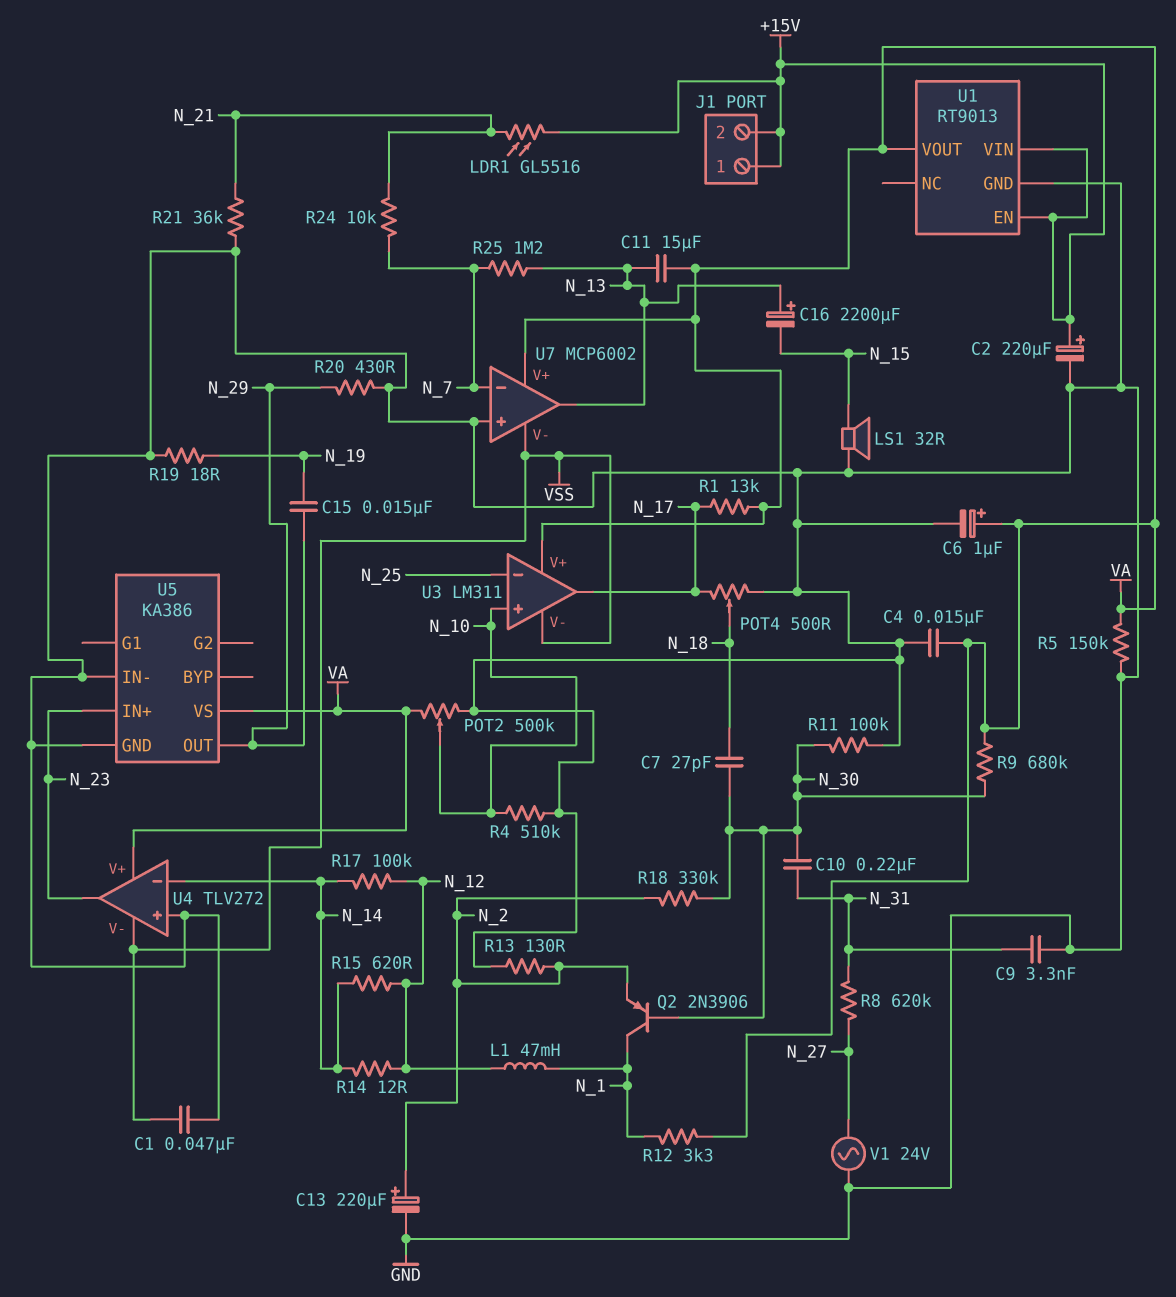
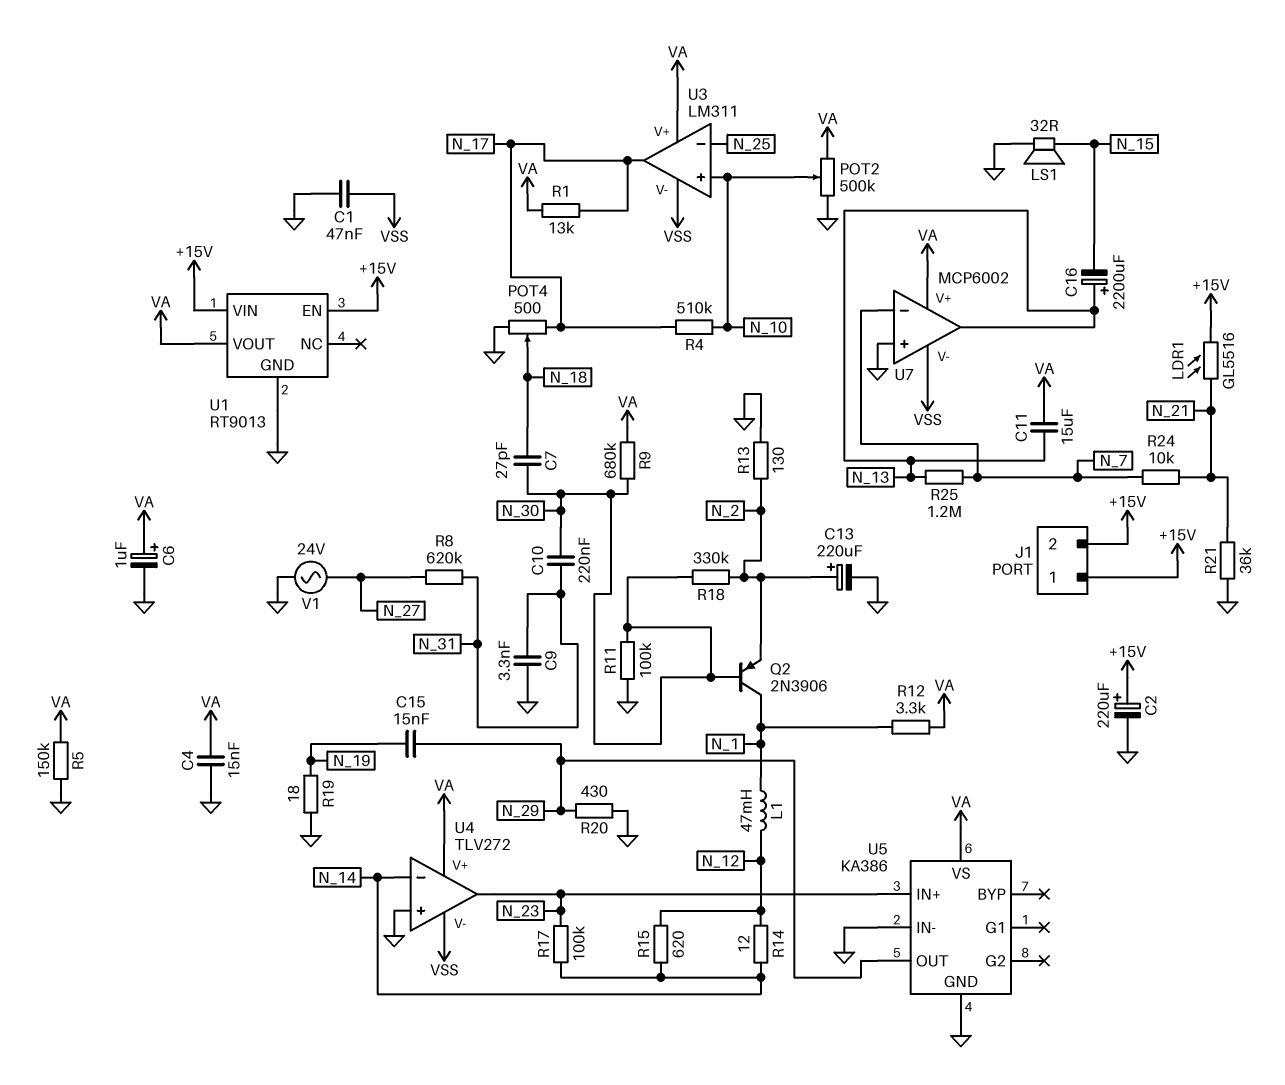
R4: 510k (GND, N_10) -> 510k (N_10, N_17)
R17: 100k (N_12, N_14) -> 100k (N_14, N_23)

